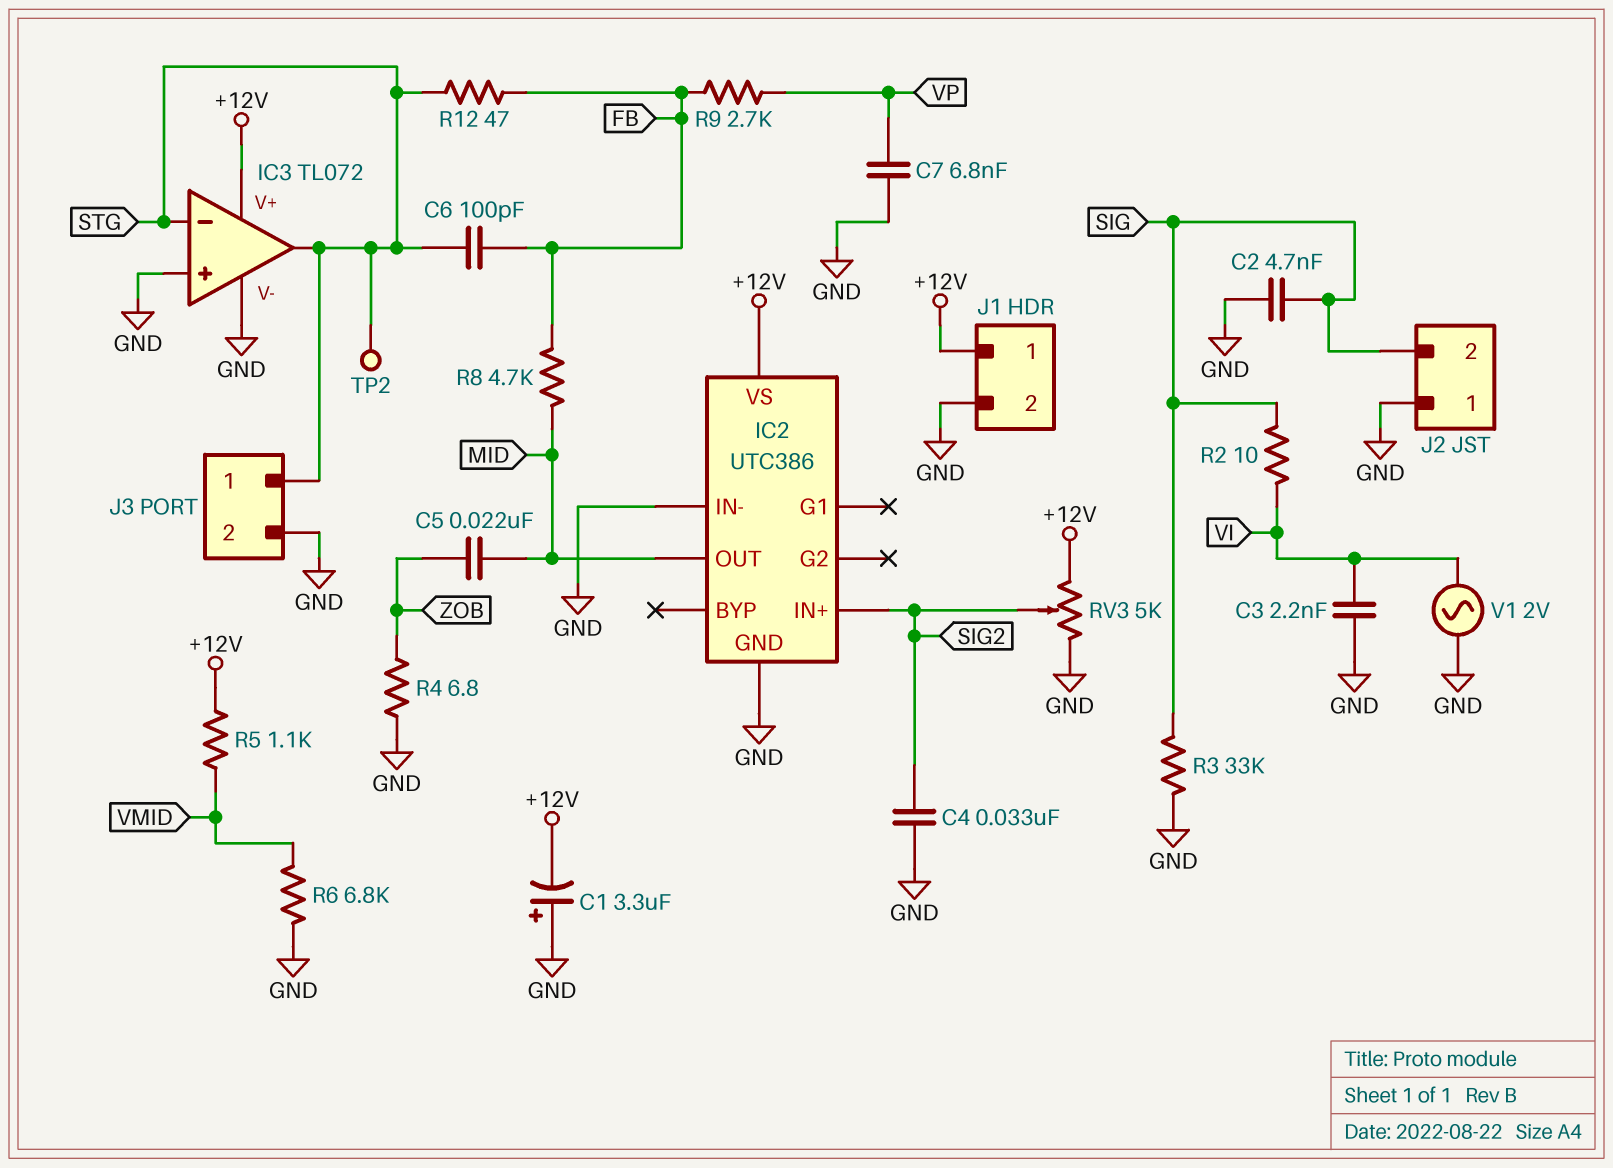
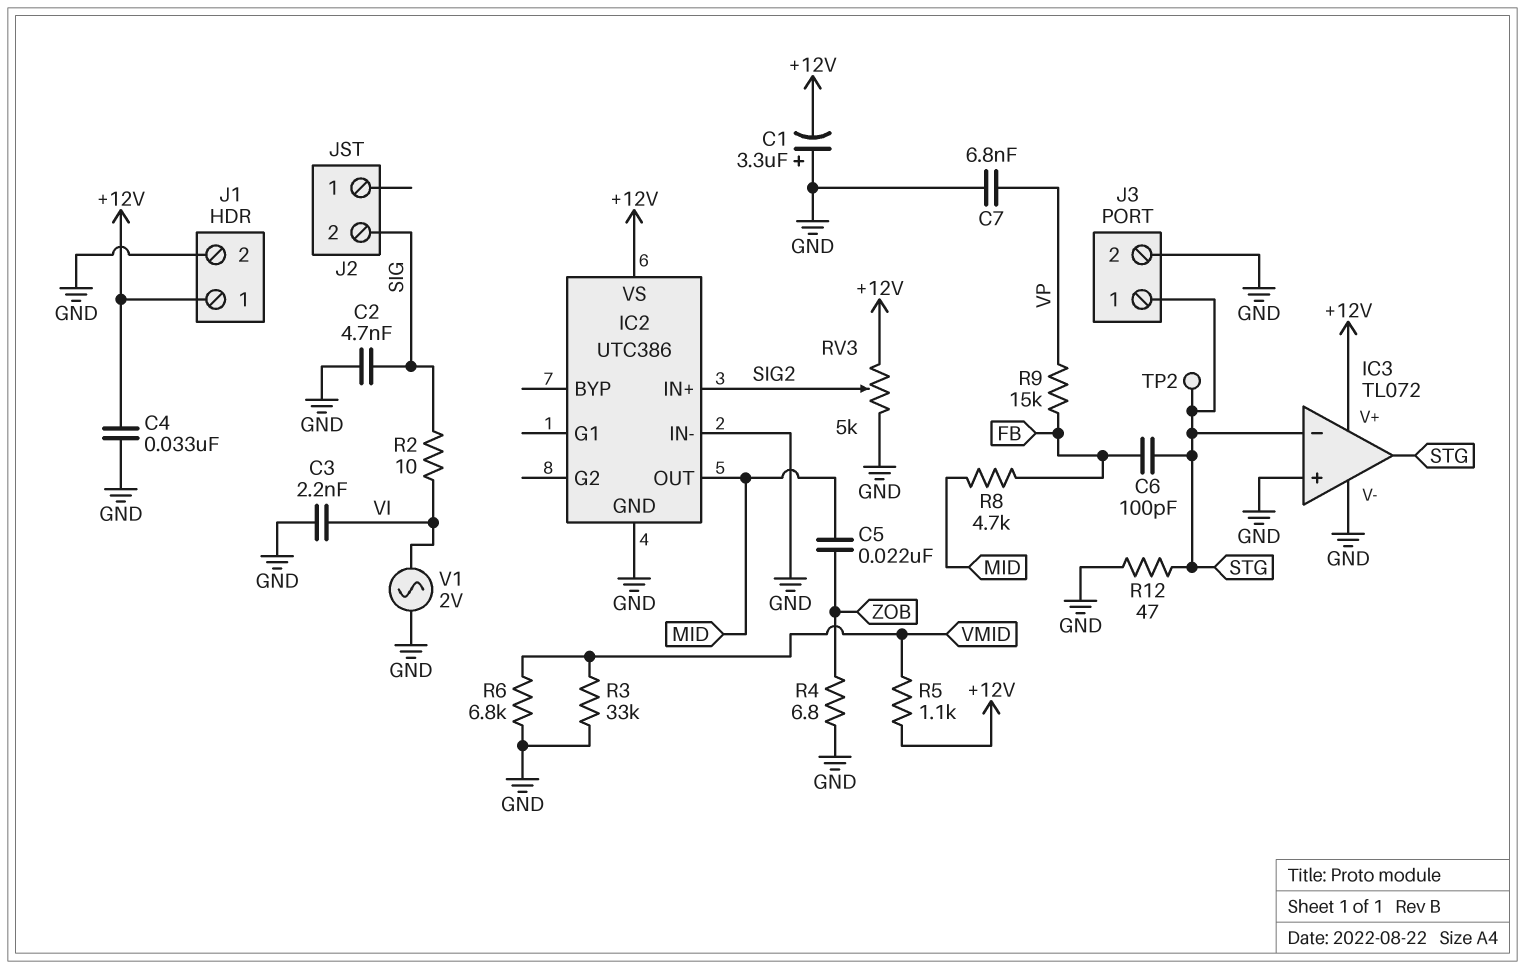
C4: 33nF (GND, SIG2) -> 33nF (+12V, GND)
J2 pin 1: GND -> none
R3: 33k (GND, SIG) -> 33k (GND, VMID)
R9: 2.7k (FB, VP) -> 15k (FB, VP)
R12: 47 (FB, STG) -> 47 (GND, STG)

